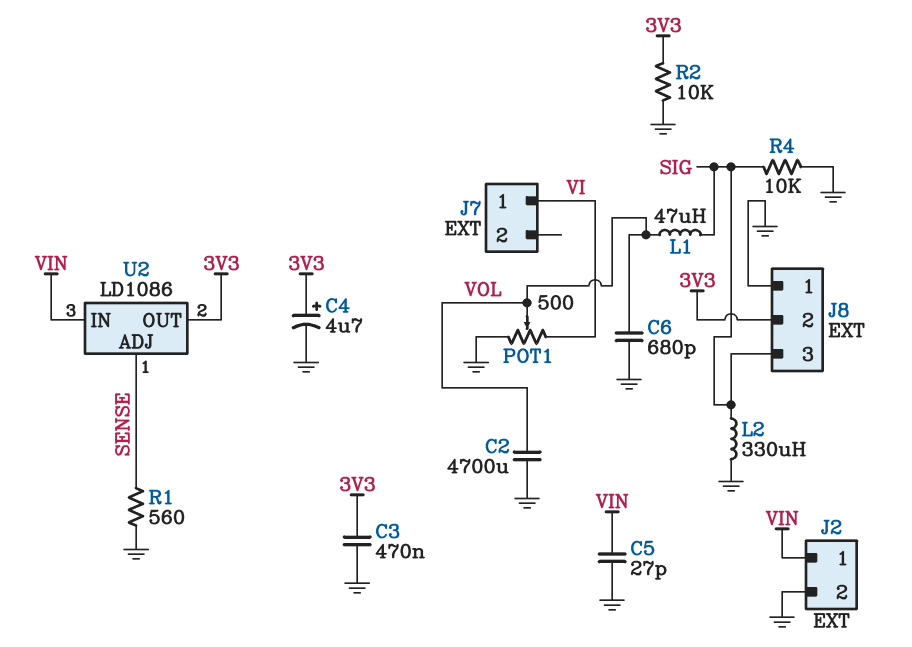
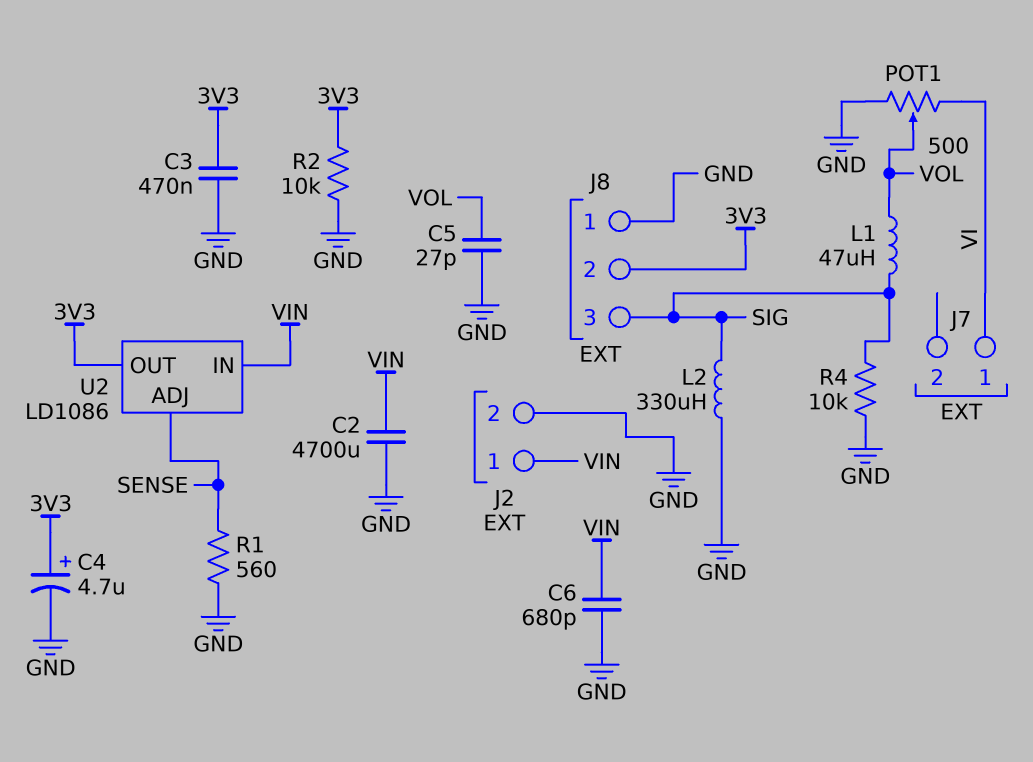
C2: 4700uF (GND, VOL) -> 4700uF (GND, VIN)
C5: 27pF (GND, VIN) -> 27pF (GND, VOL)
C6: 680pF (GND, VOL) -> 680pF (GND, VIN)

